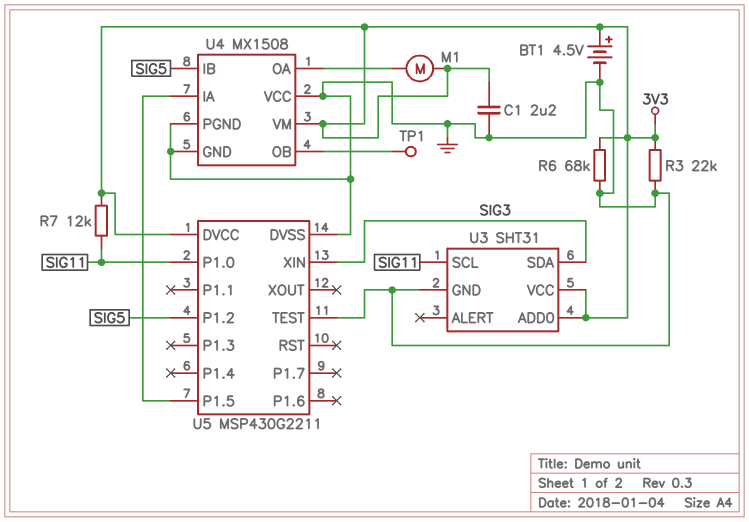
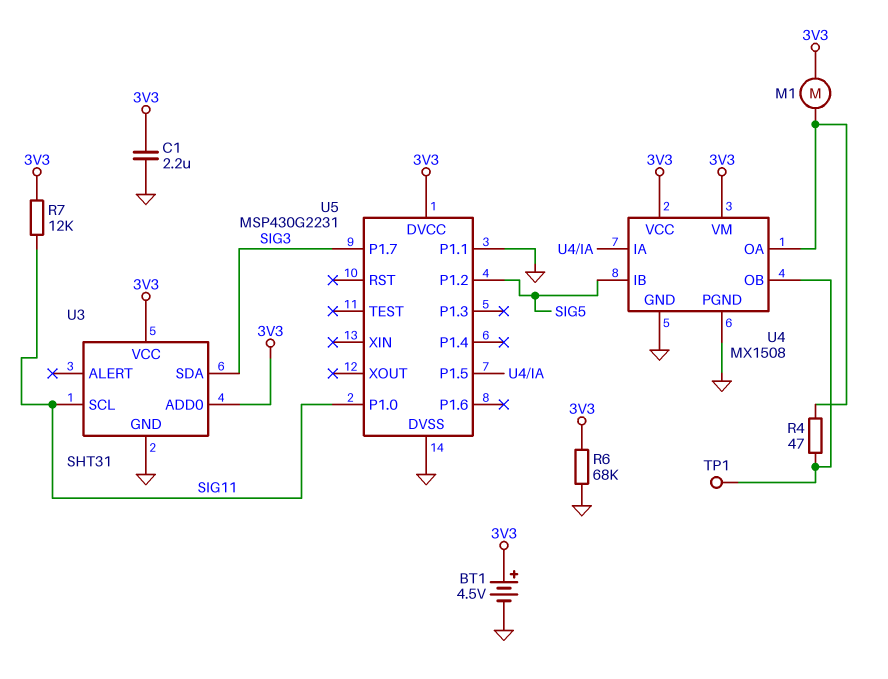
R3: 22k (3V3, GND) -> none
R4: none -> 47 (U4/OA, U4/OB)
U4 pin VCC: GND -> 3V3
U5: MSP430G2211 -> MSP430G2231
U5 pin P1.1: none -> GND
U5 pin P1.7: none -> SIG3
U5 pin TEST: GND -> none
U5 pin XIN: SIG3 -> none

